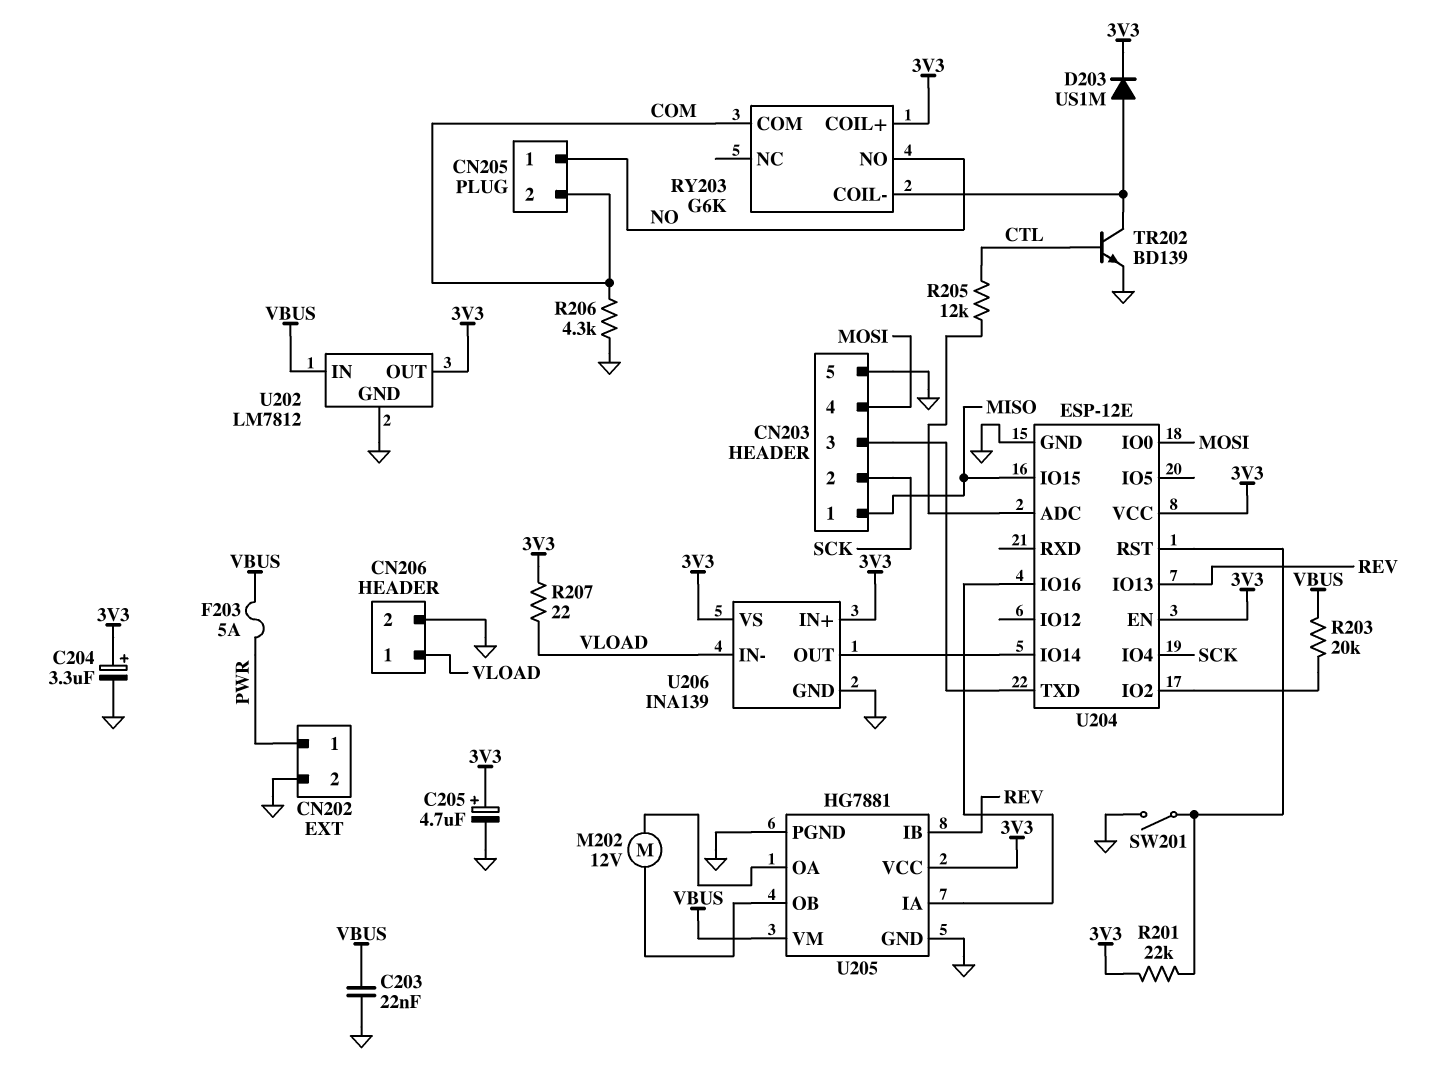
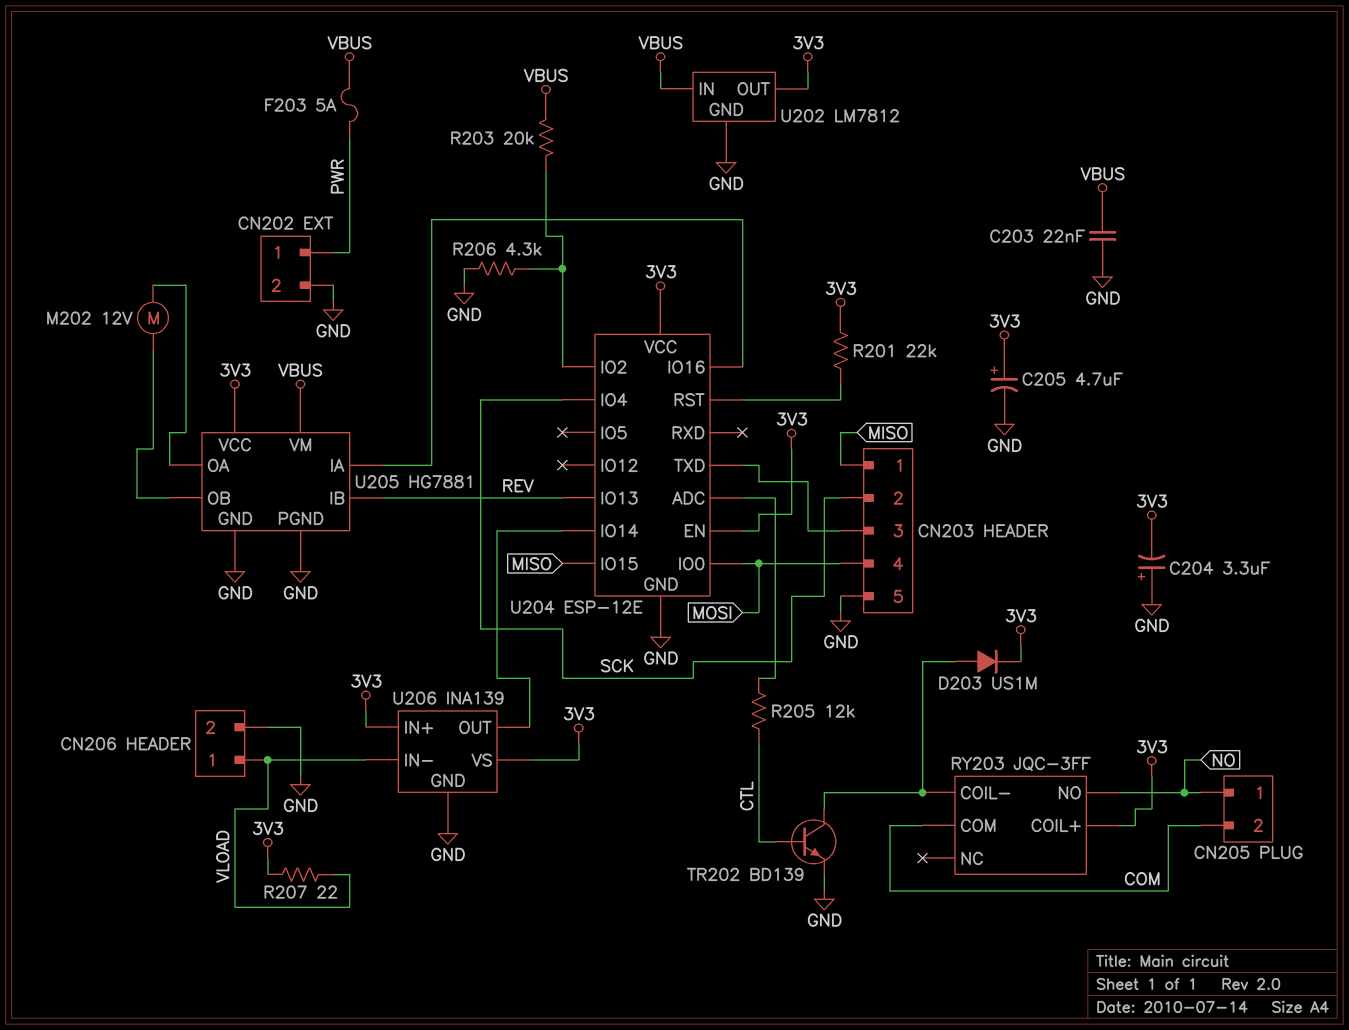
C204: 3.3uF (plus 3V3, minus GND) -> 3.3uF (plus GND, minus 3V3)
R206: 4.3k (COM, GND) -> 4.3k (GND, U204/IO2)
RY203: G6K -> JQC-3FF
SW201: switch (GND, U204/RST) -> none

